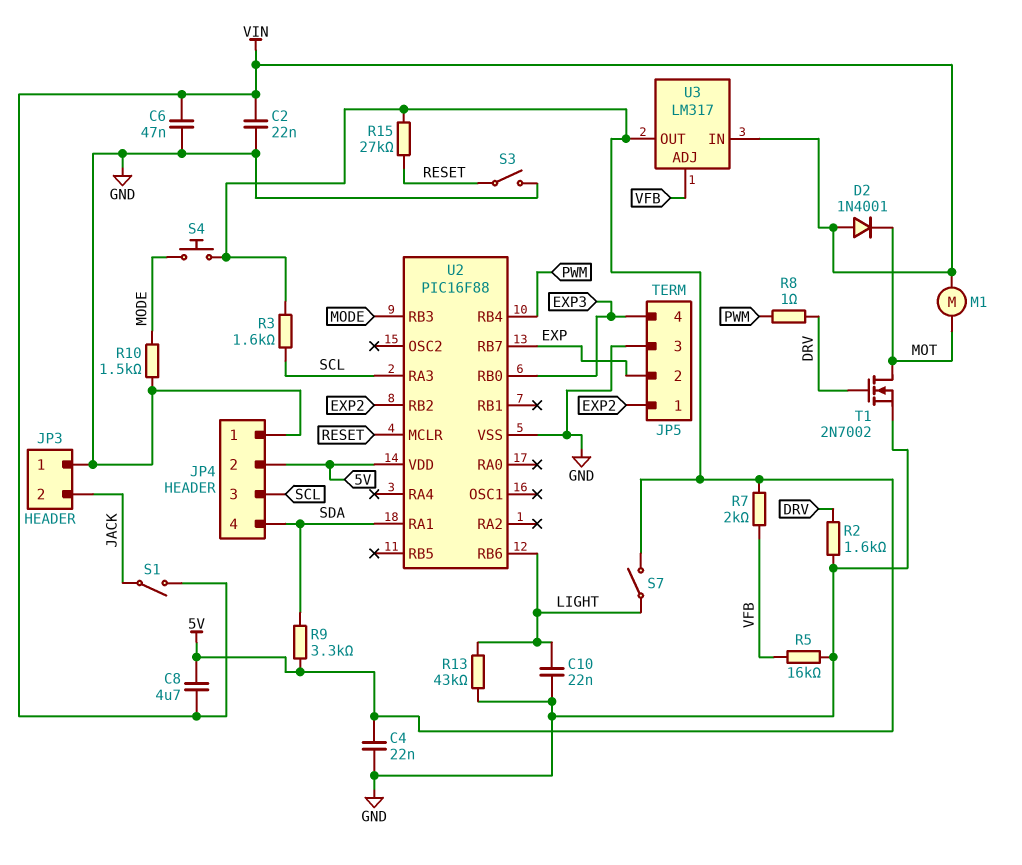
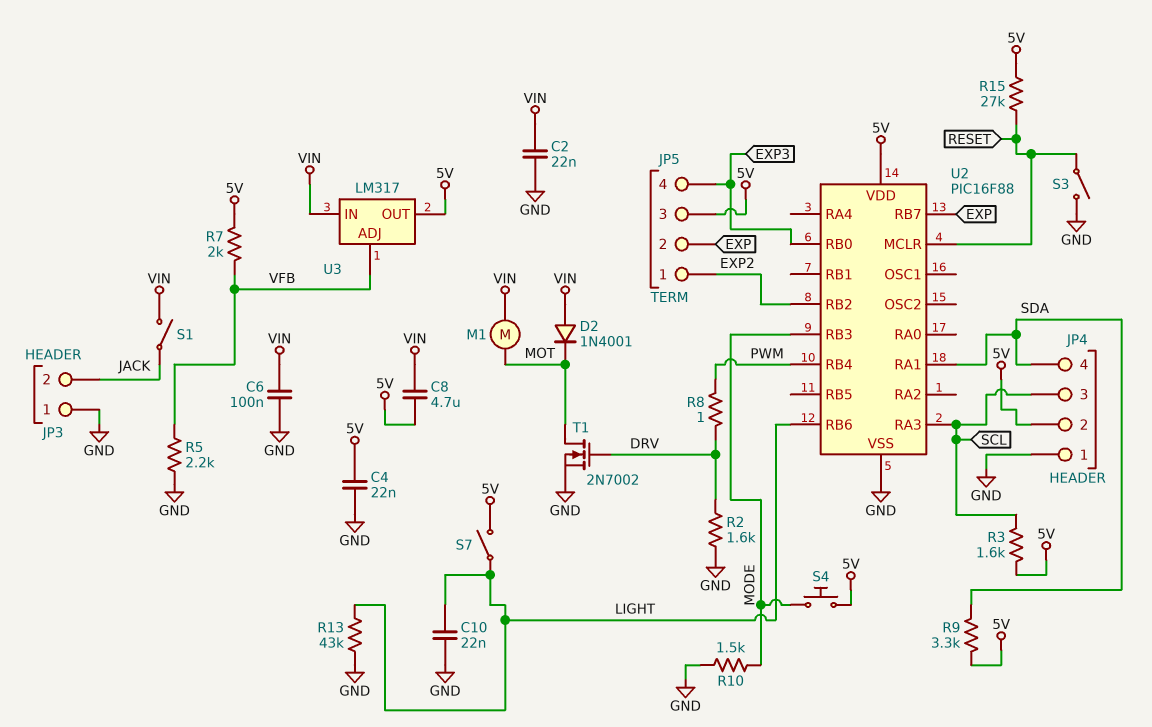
C6: 47nF (GND, VIN) -> 100nF (GND, VIN)
JP5 pin 3: GND -> 5V
R5: 16k (GND, VFB) -> 2.2k (GND, VFB)

